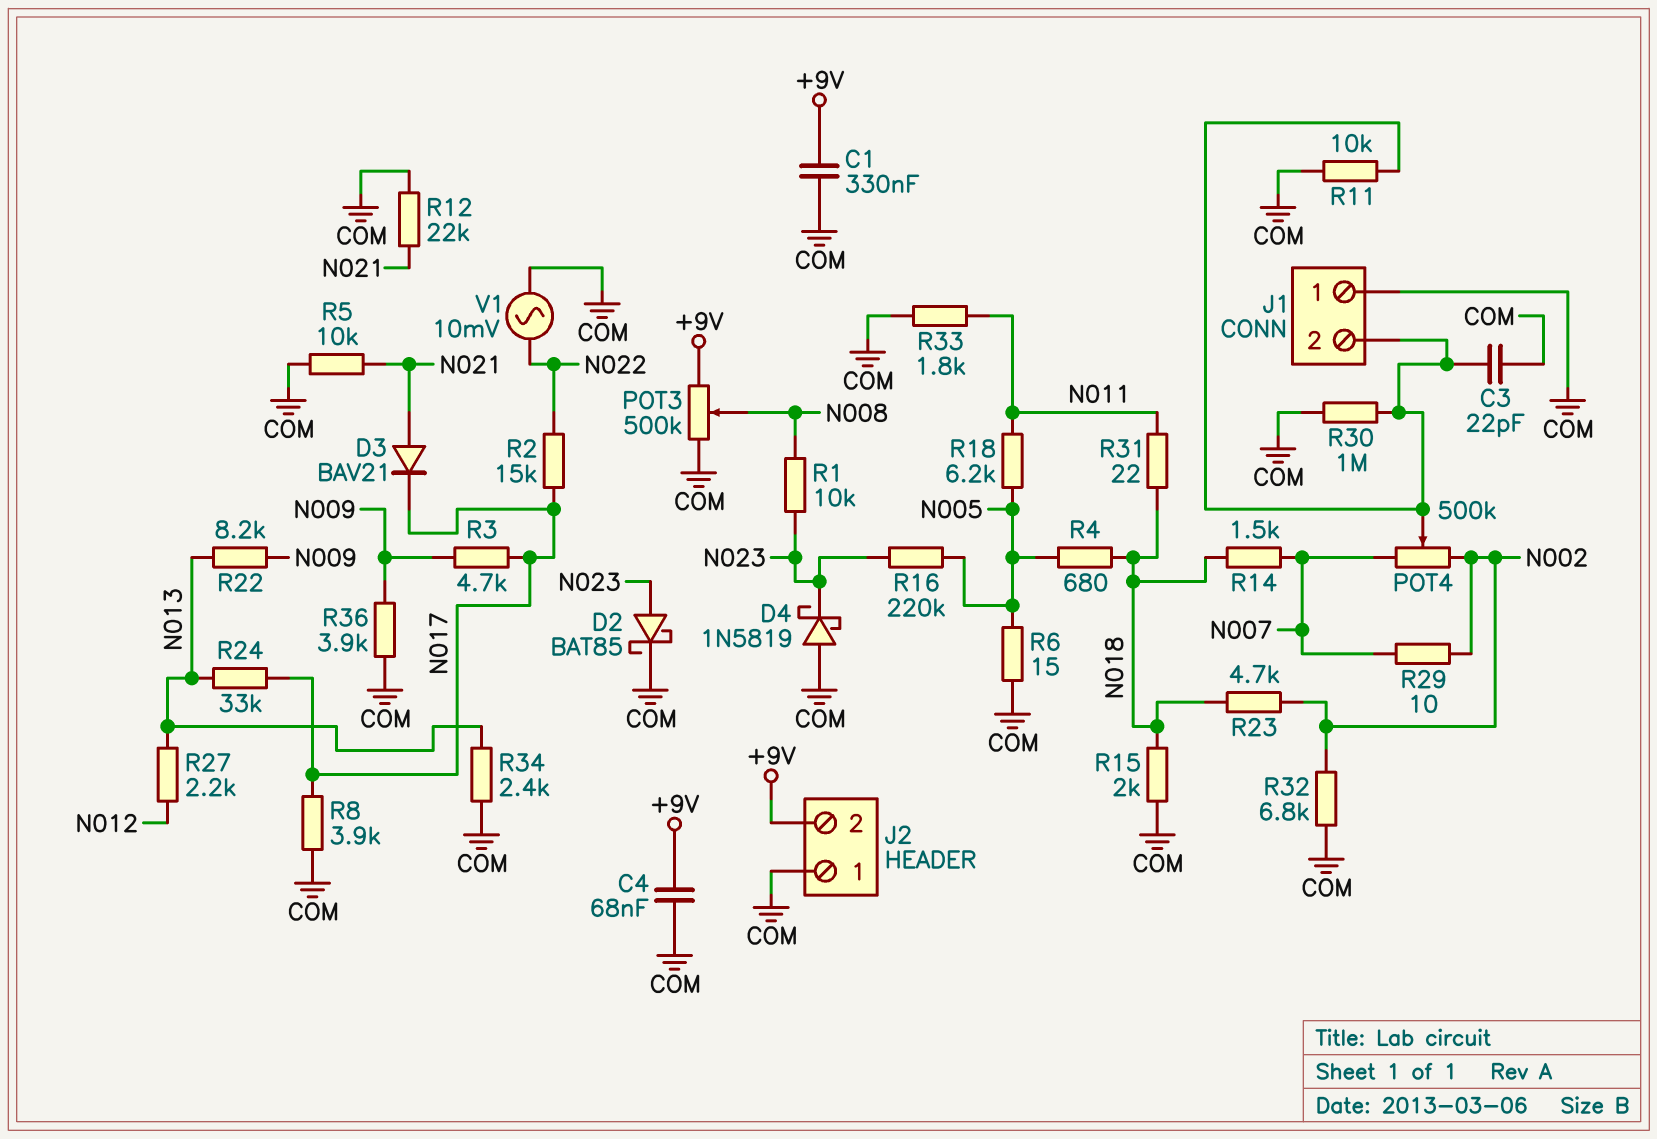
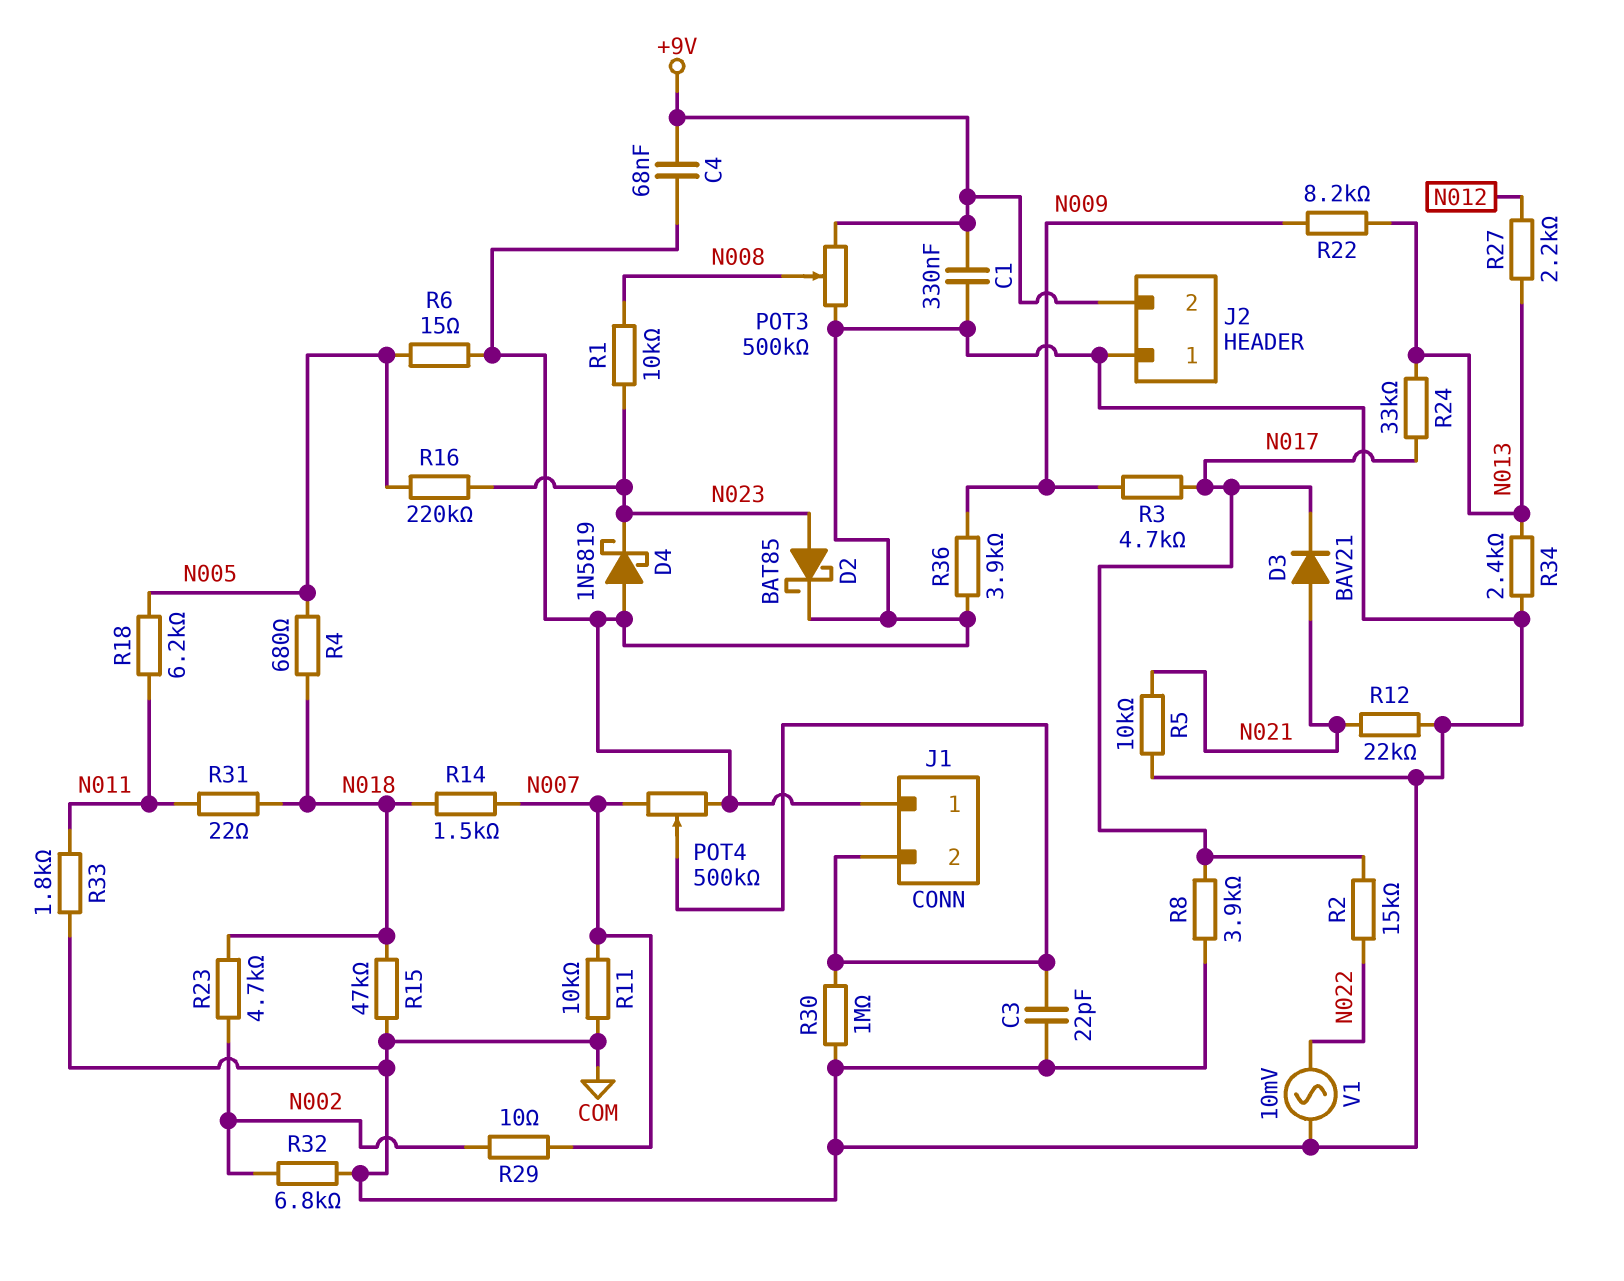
POT4: 500k (N002, N007, wiper J1/2) -> 500k (COM, N007, wiper J1/2)
R11: 10k (COM, J1/2) -> 10k (COM, N007)
R15: 2k (COM, N018) -> 47k (COM, N018)

